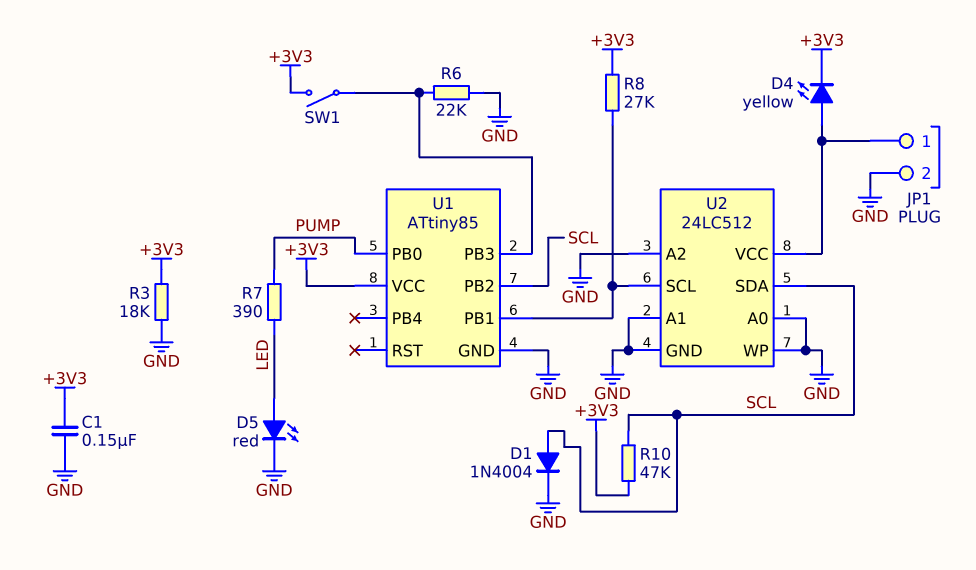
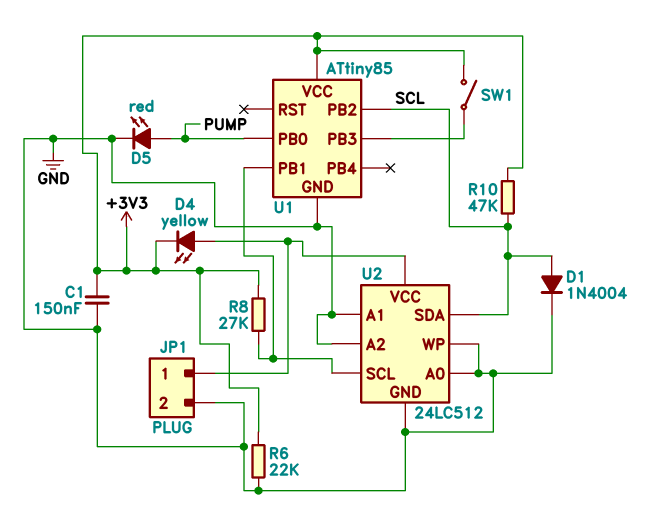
D5: LED red (A LED, K GND) -> LED red (A PUMP, K GND)
R3: 18k (+3V3, GND) -> none
R6: 22k (GND, U1/PB3) -> 22k (+3V3, GND)
R7: 390 (LED, PUMP) -> none

